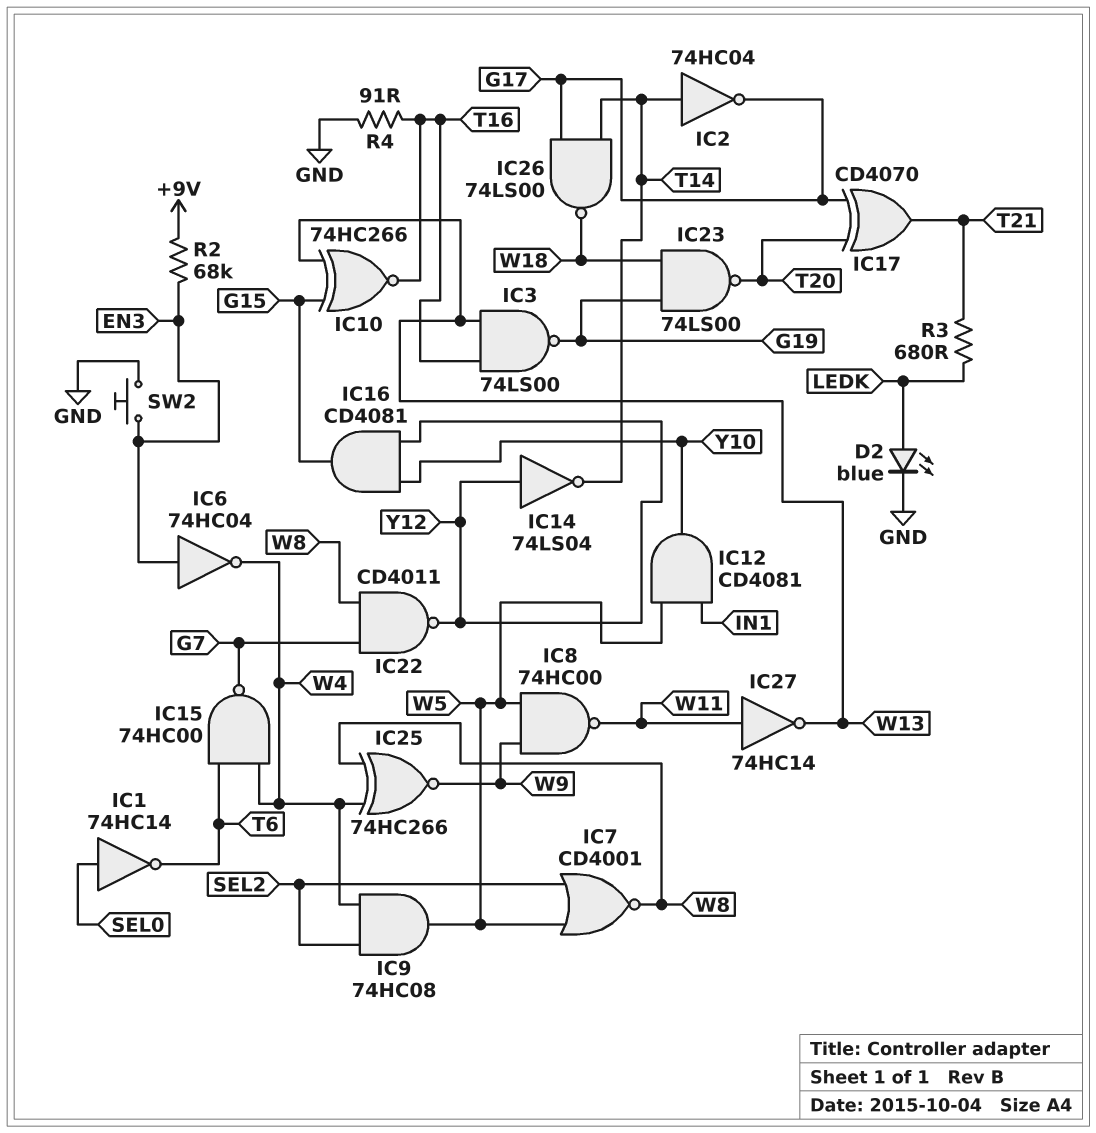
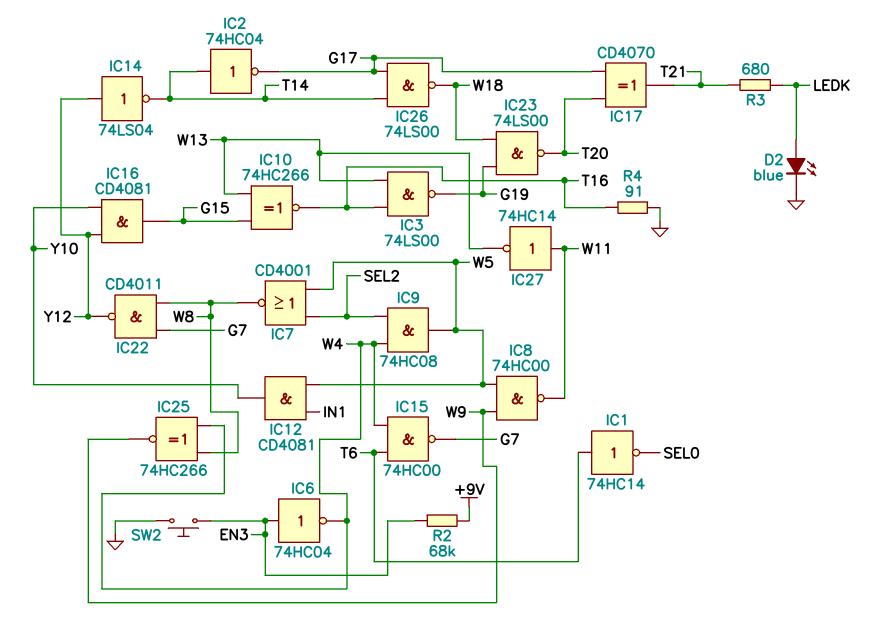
IC1: NOT 74HC14 (in SEL0, out T6) -> NOT 74HC14 (in T6, out SEL0)

